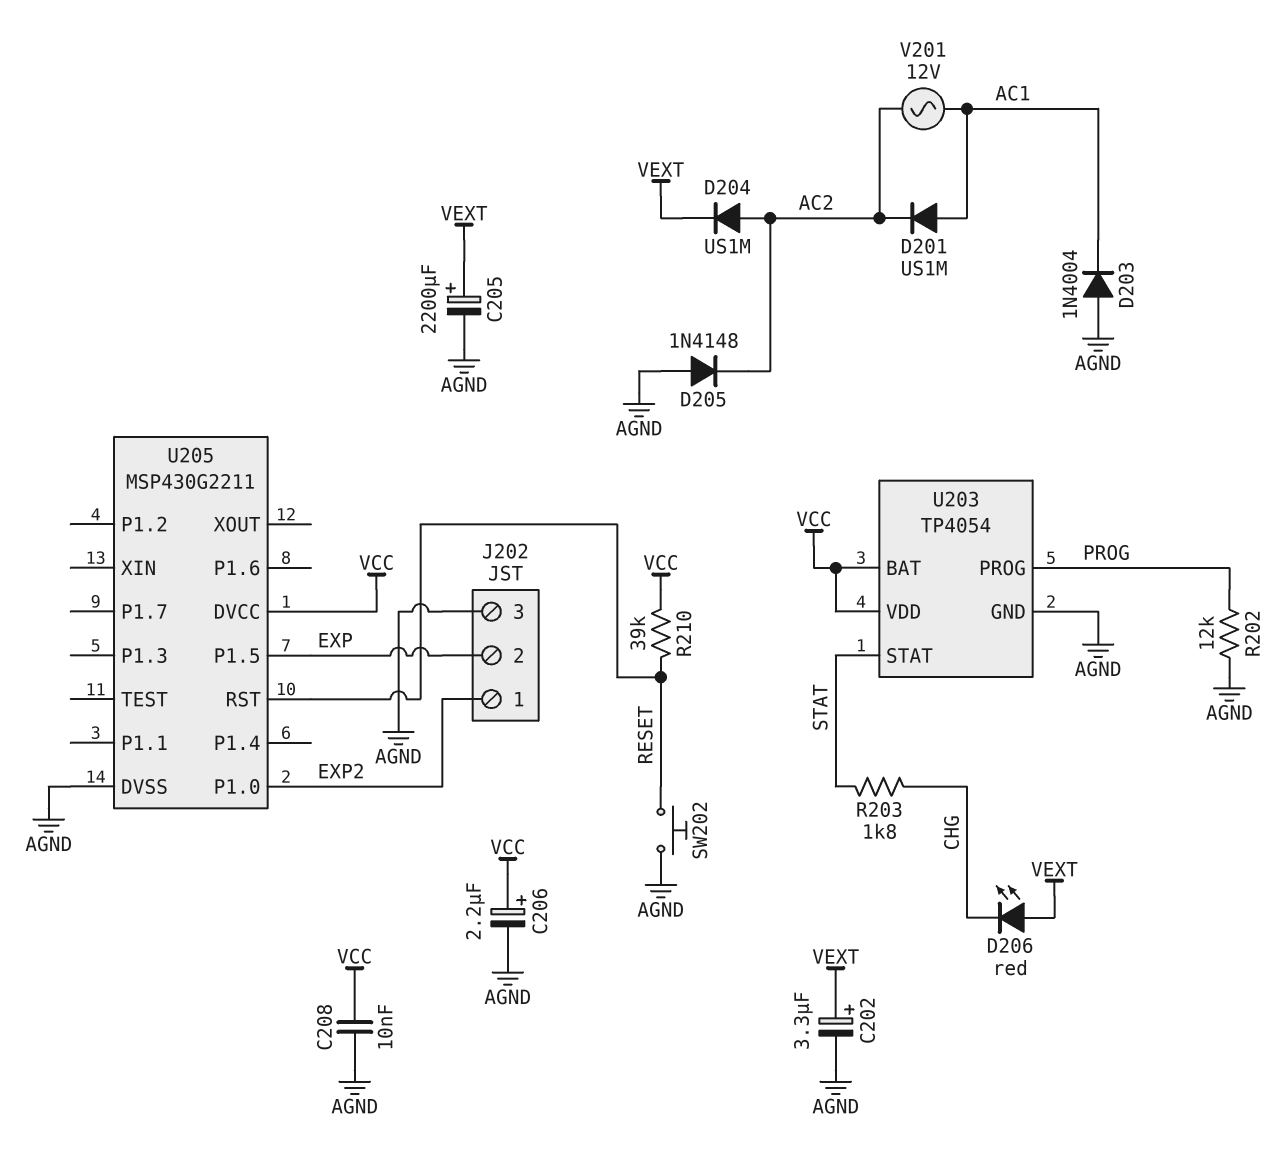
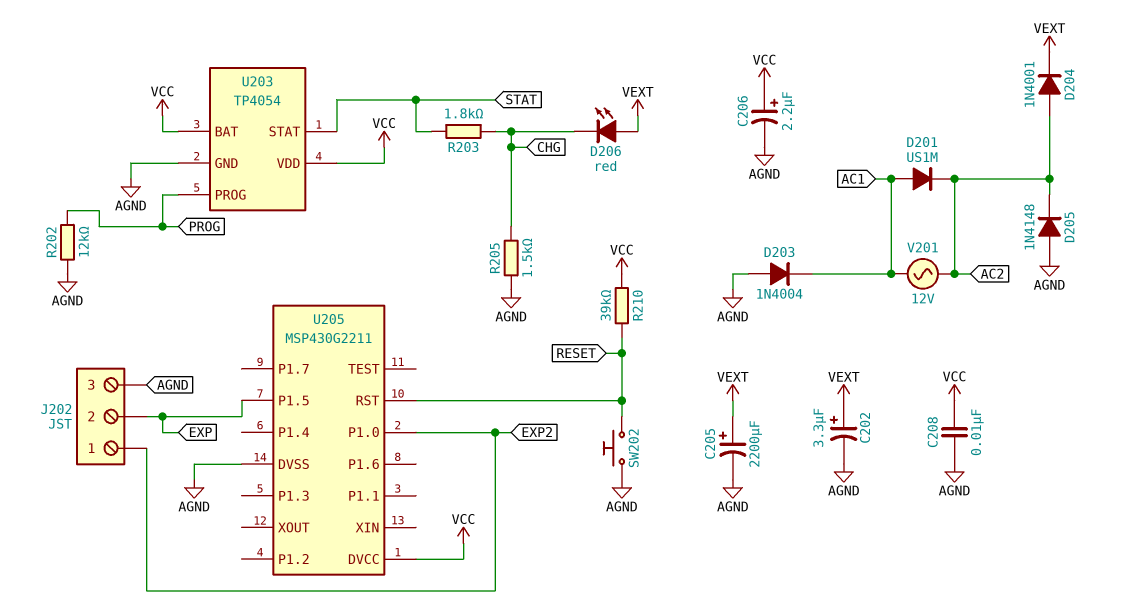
D204: diode US1M (A AC2, K VEXT) -> diode 1N4001 (A AC2, K VEXT)
R205: none -> 1.5k (AGND, CHG)

